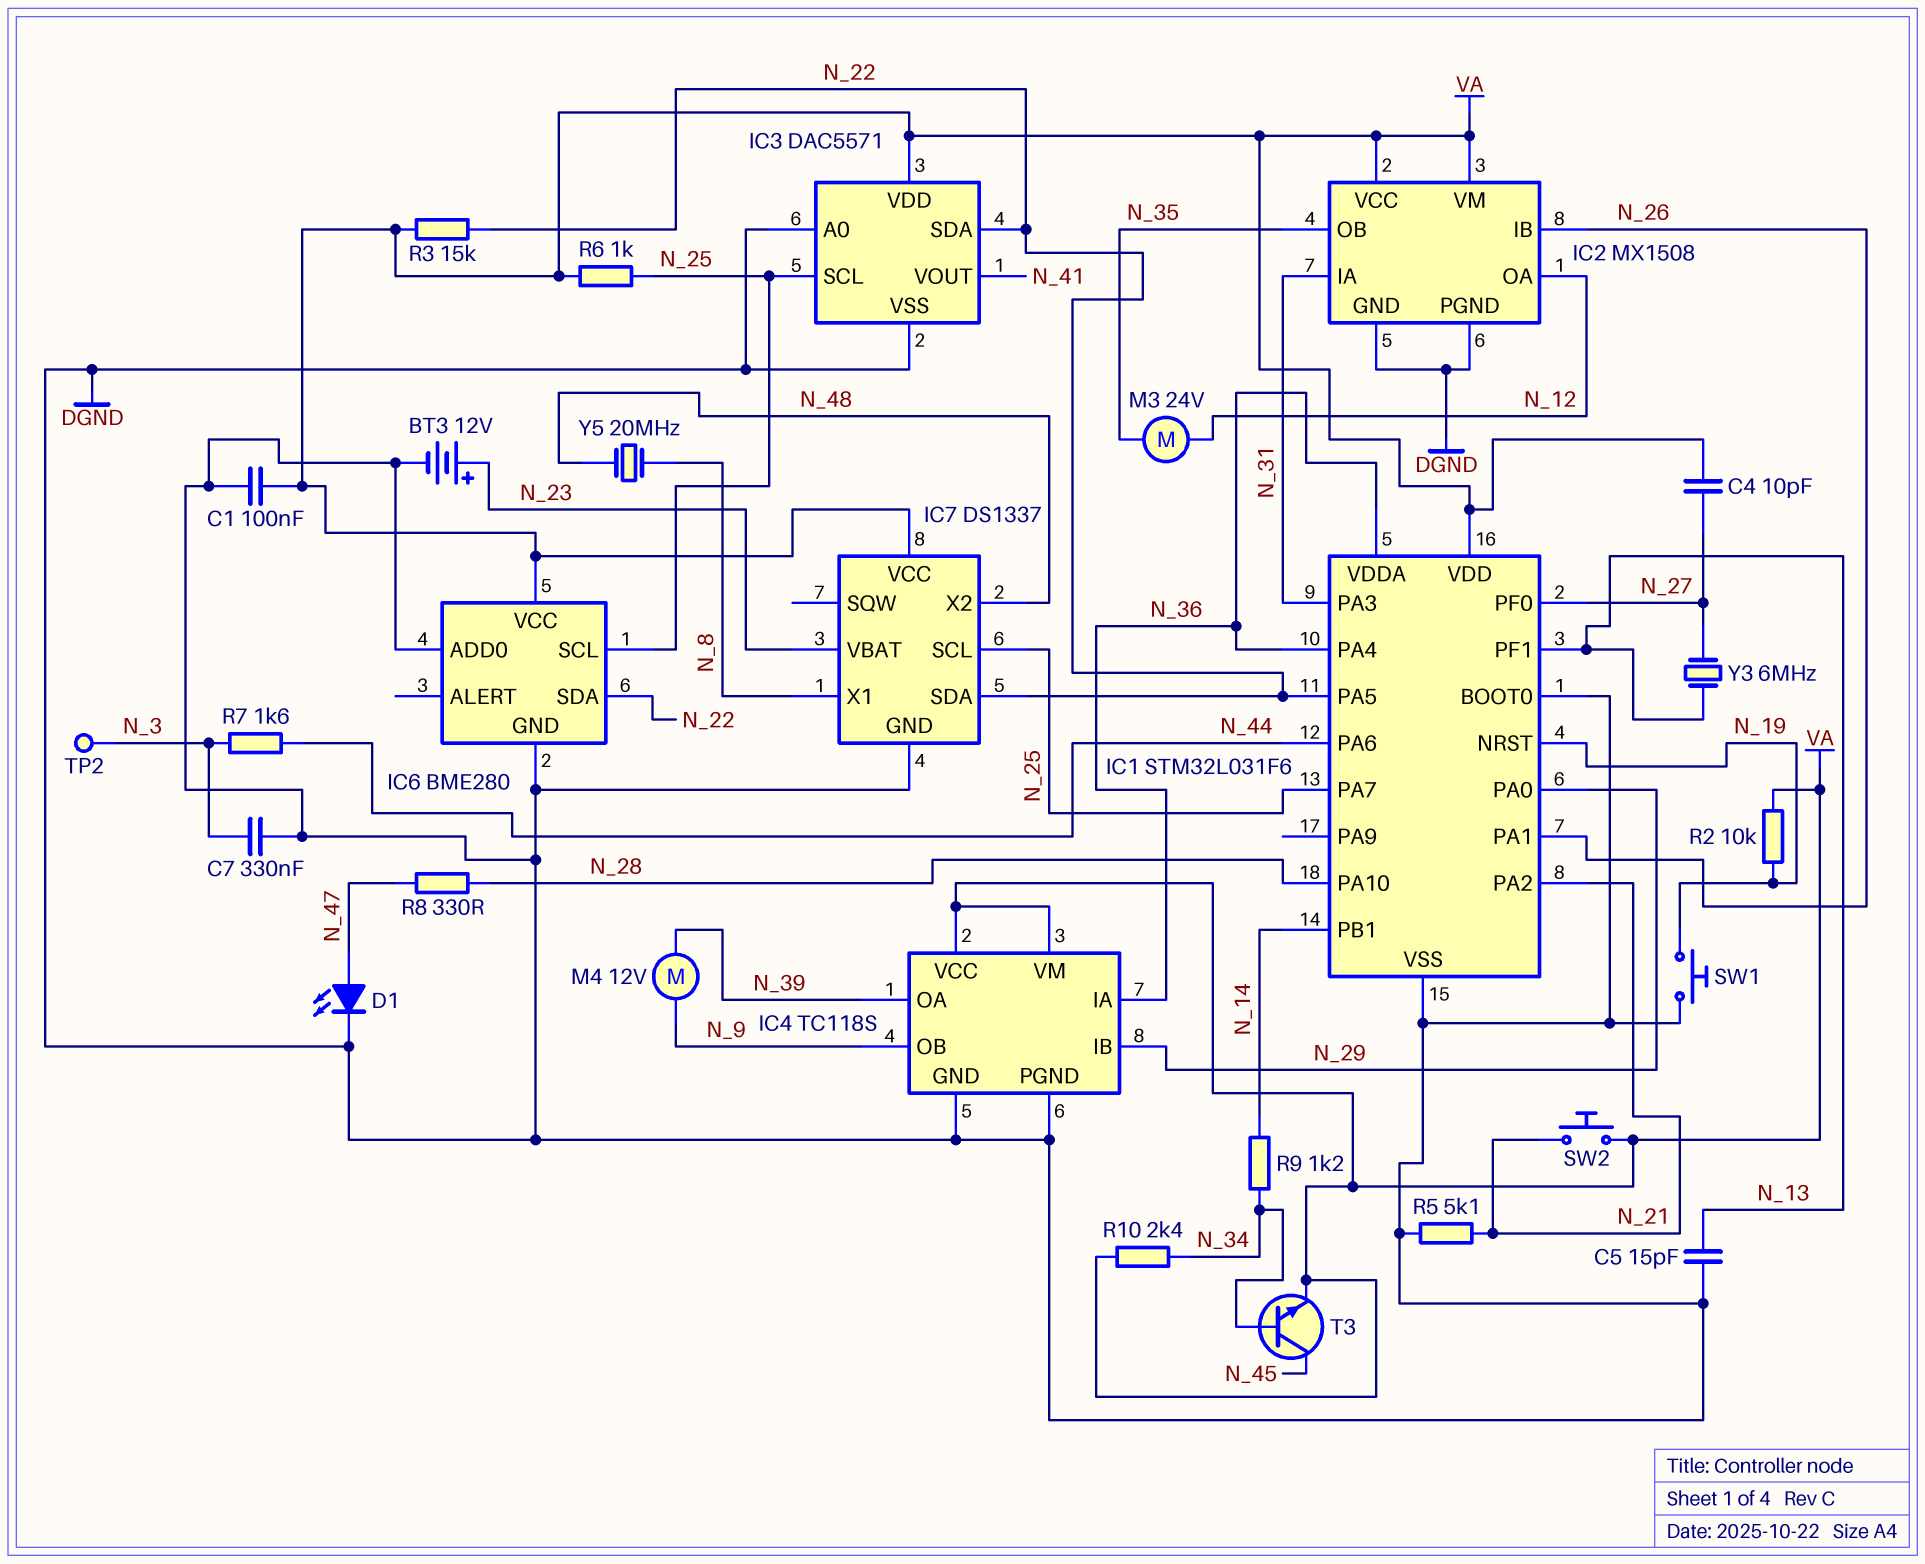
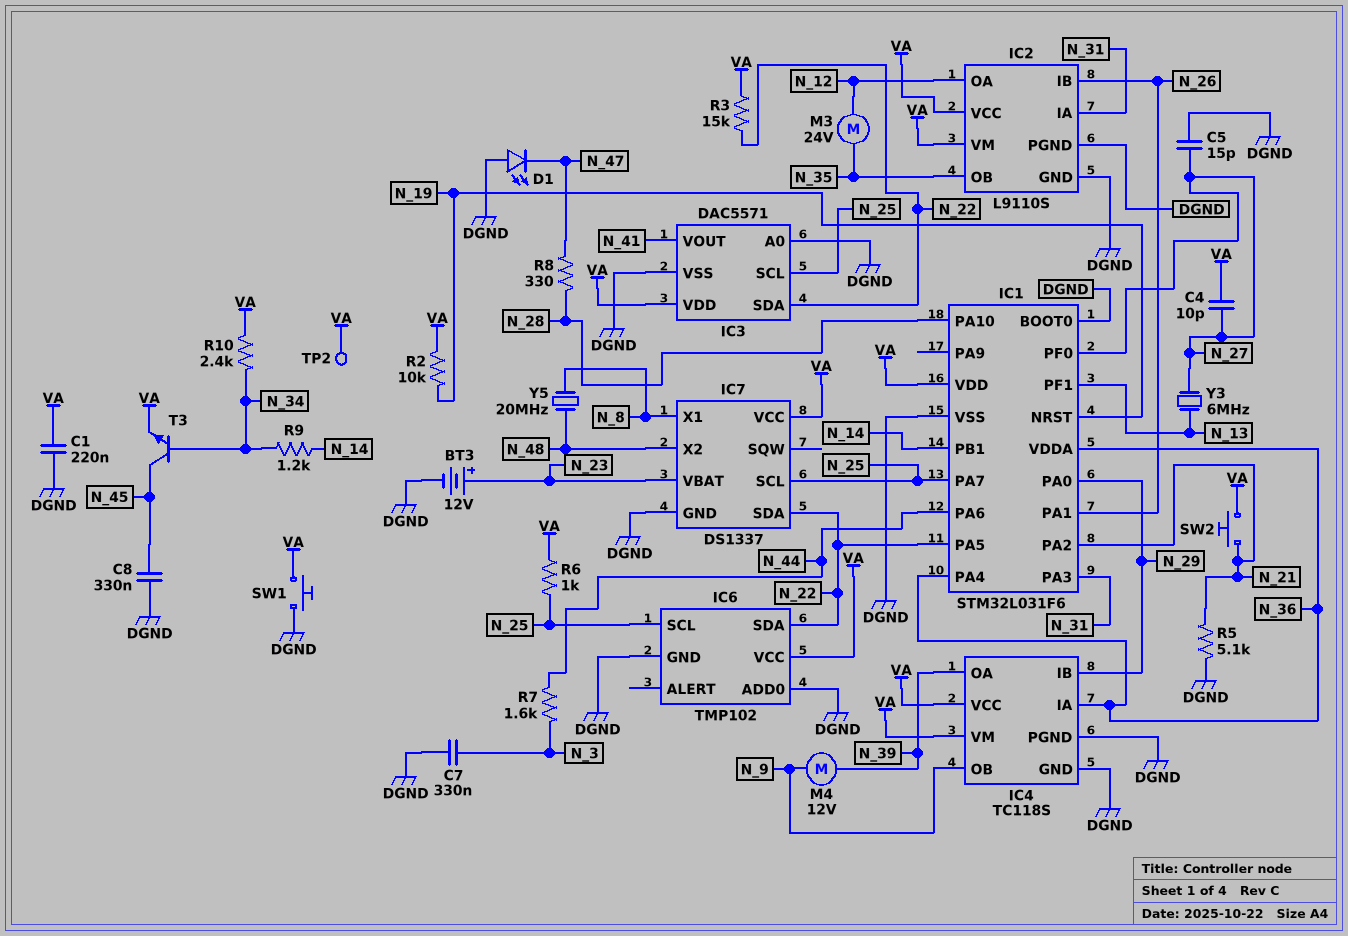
C1: 100nF (DGND, VA) -> 220nF (DGND, VA)
C5: 15pF (DGND, N_13) -> 15pF (DGND, N_27)
C8: none -> 330nF (DGND, N_45)
D1: LED (A N_47, K DGND) -> LED (A DGND, K N_47)
IC2: MX1508 -> L9110S
IC6: BME280 -> TMP102
SW1: button (DGND, N_19) -> button (DGND, VA)
TP2: test point (N_3) -> test point (VA)

